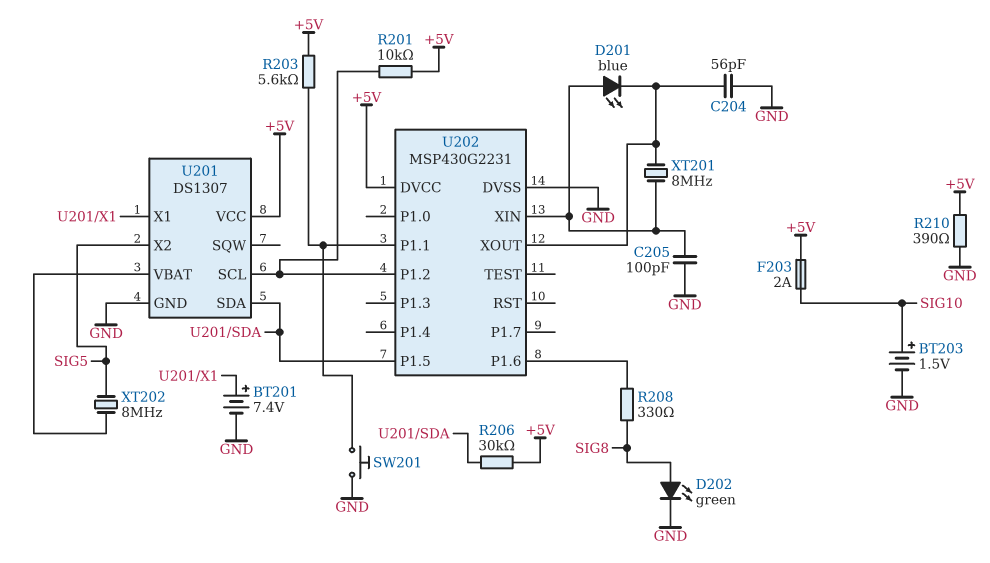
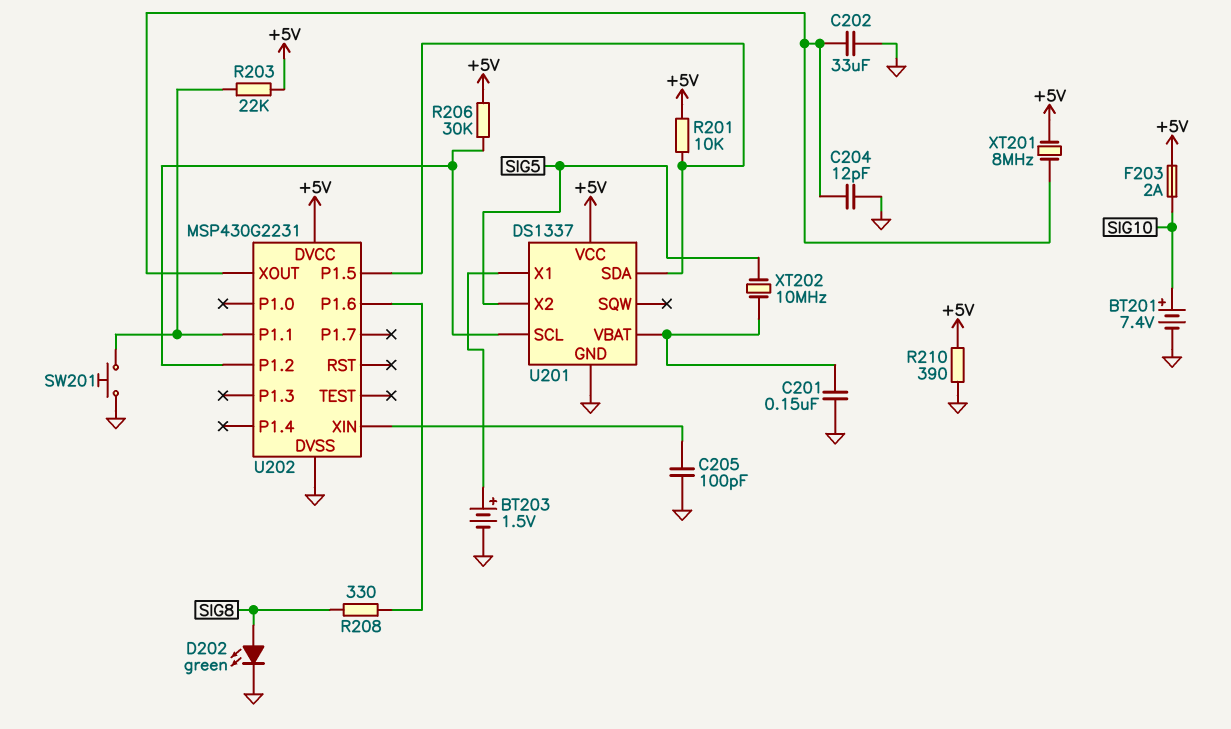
BT201: 7.4V (plus U201/X1, minus GND) -> 7.4V (plus SIG10, minus GND)
BT203: 1.5V (plus SIG10, minus GND) -> 1.5V (plus U201/X1, minus GND)
C201: none -> 150nF (GND, U201/VBAT)
C202: none -> 33uF (GND, U202/XOUT)
C204: 56pF (GND, U202/XOUT) -> 12pF (GND, U202/XOUT)
D201: LED blue (A U202/XIN, K U202/XOUT) -> none
R201: 10k (+5V, U201/SCL) -> 10k (+5V, U201/SDA)
R203: 5.6k (+5V, U202/P1.1) -> 22k (+5V, U202/P1.1)
R206: 30k (+5V, U201/SDA) -> 30k (+5V, U201/SCL)
U201: DS1307 -> DS1337
XT201: 8MHz (U202/XIN, U202/XOUT) -> 8MHz (+5V, U202/XOUT)
XT202: 8MHz (SIG5, U201/VBAT) -> 10MHz (SIG5, U201/VBAT)

